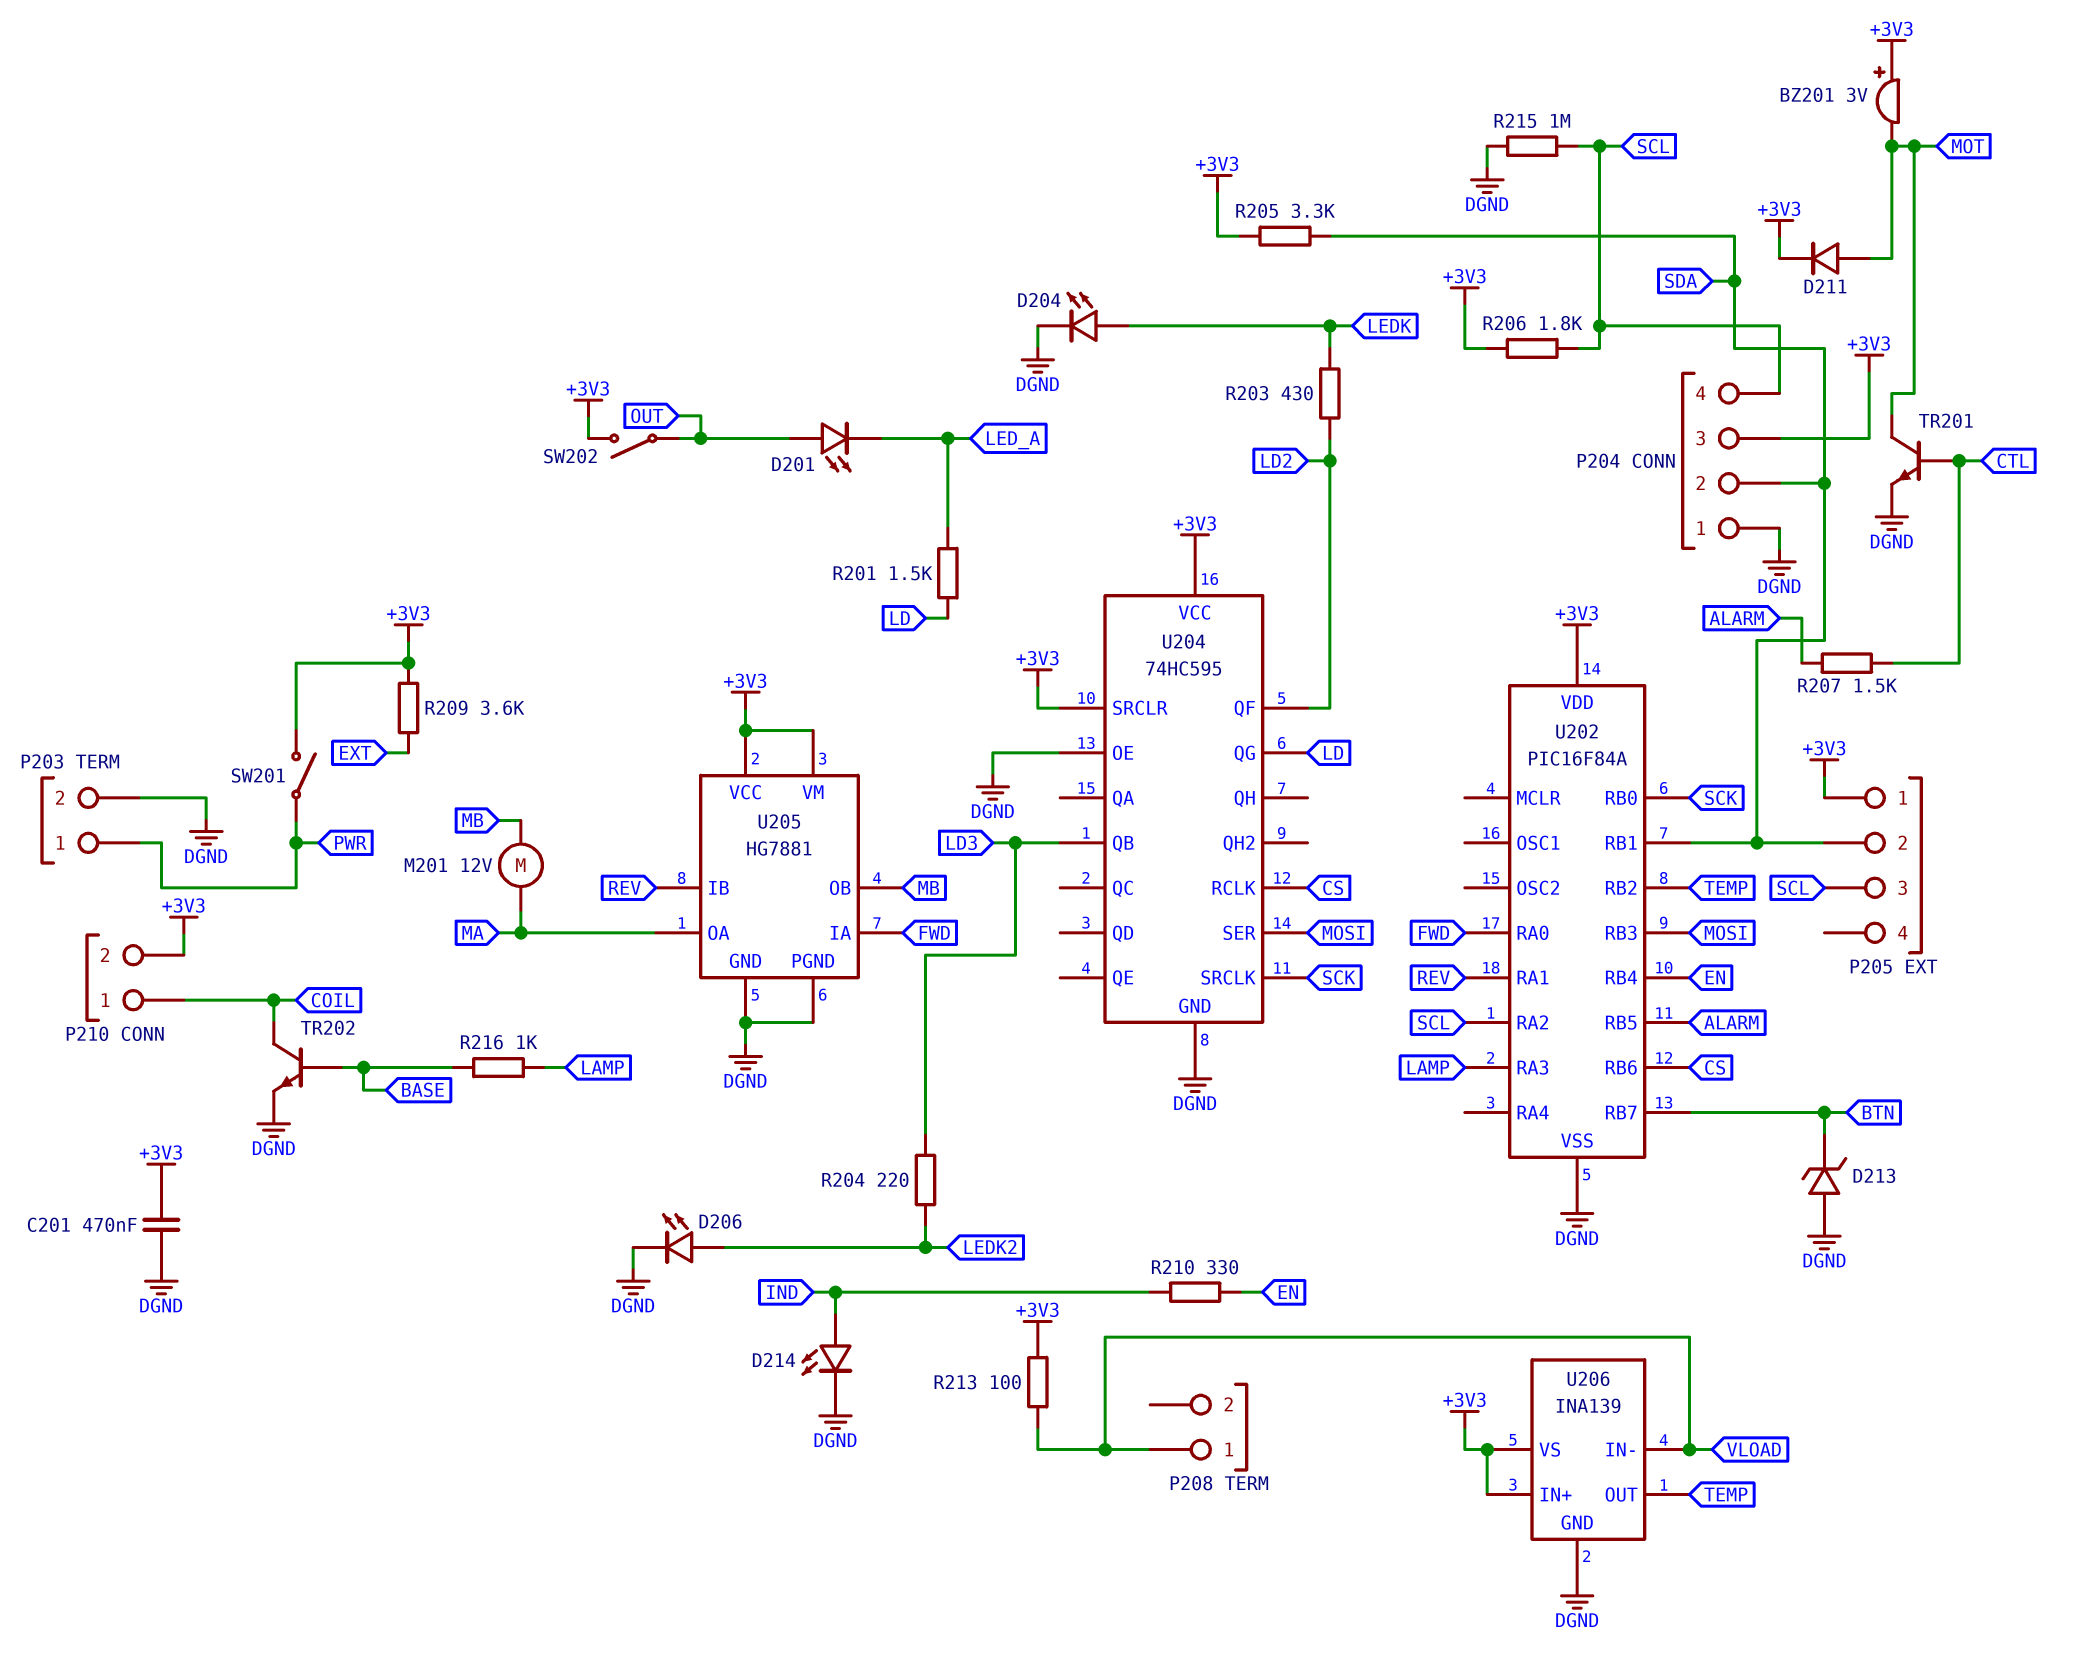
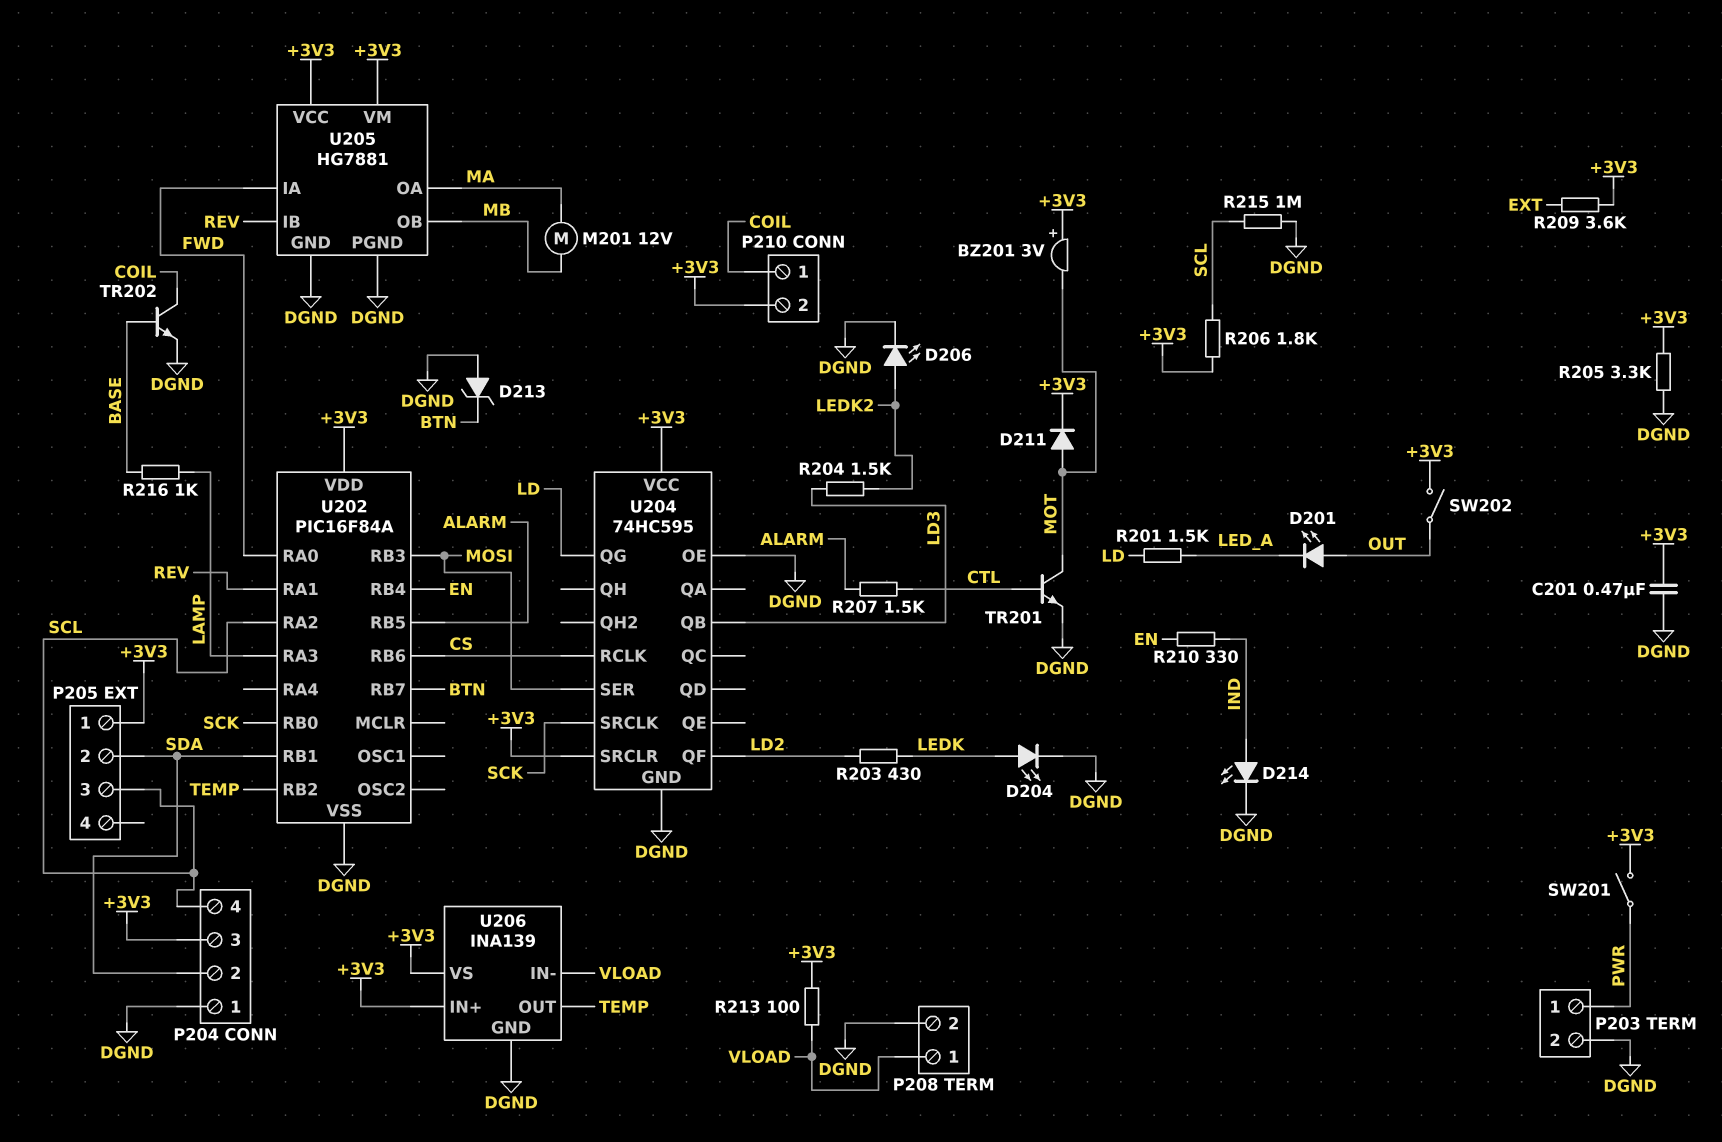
P208 pin 2: none -> DGND
R204: 220 (LD3, LEDK2) -> 1.5k (LD3, LEDK2)
R205: 3.3k (+3V3, SDA) -> 3.3k (+3V3, DGND)

